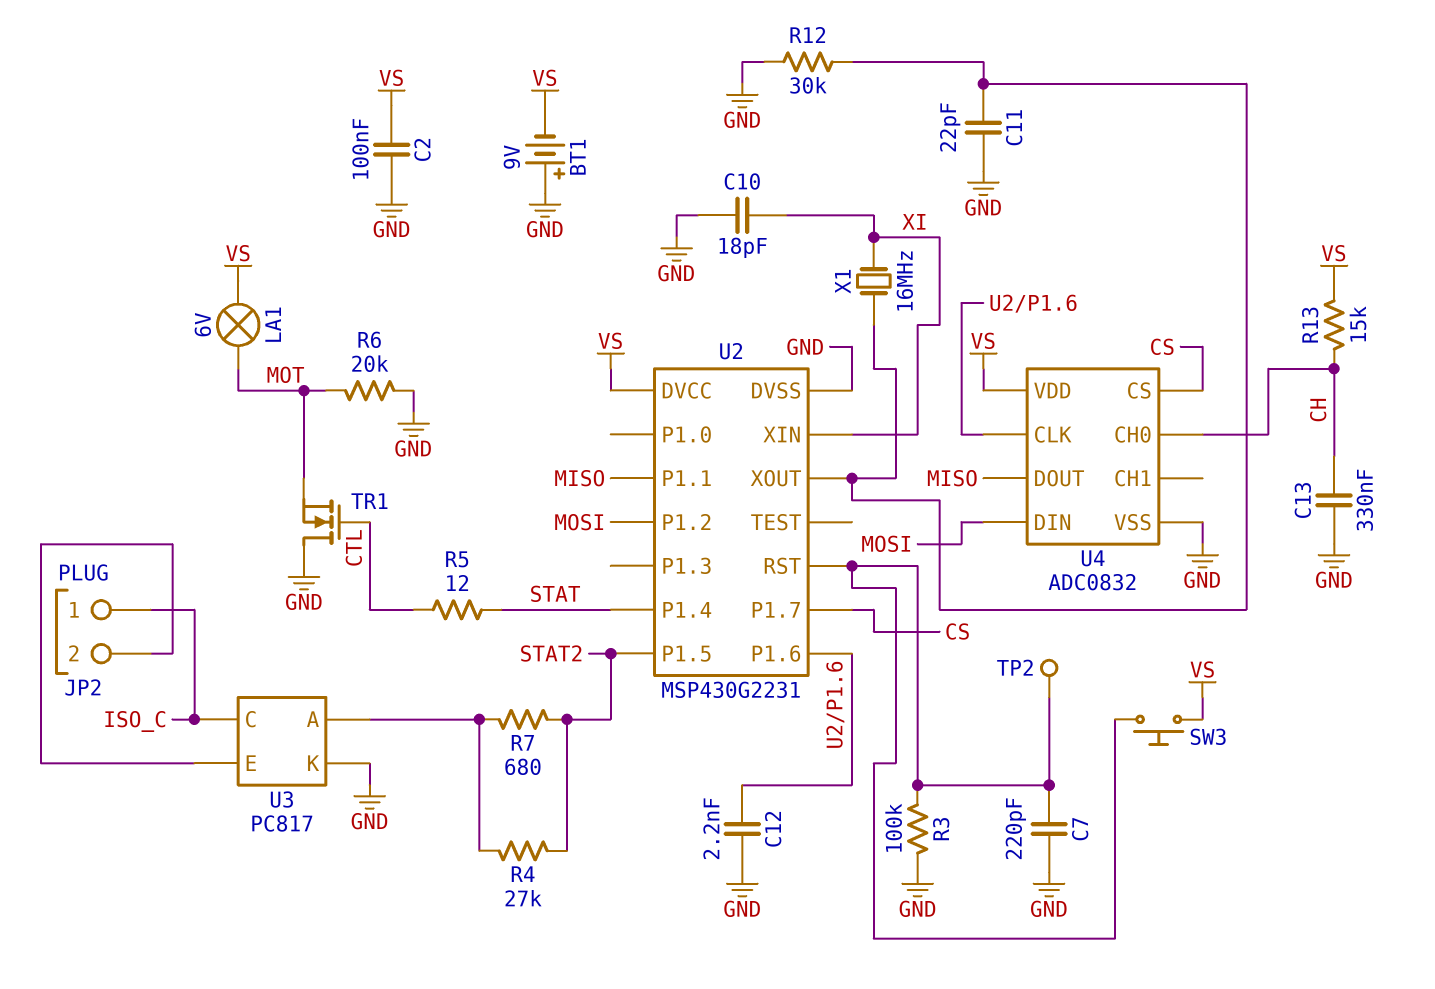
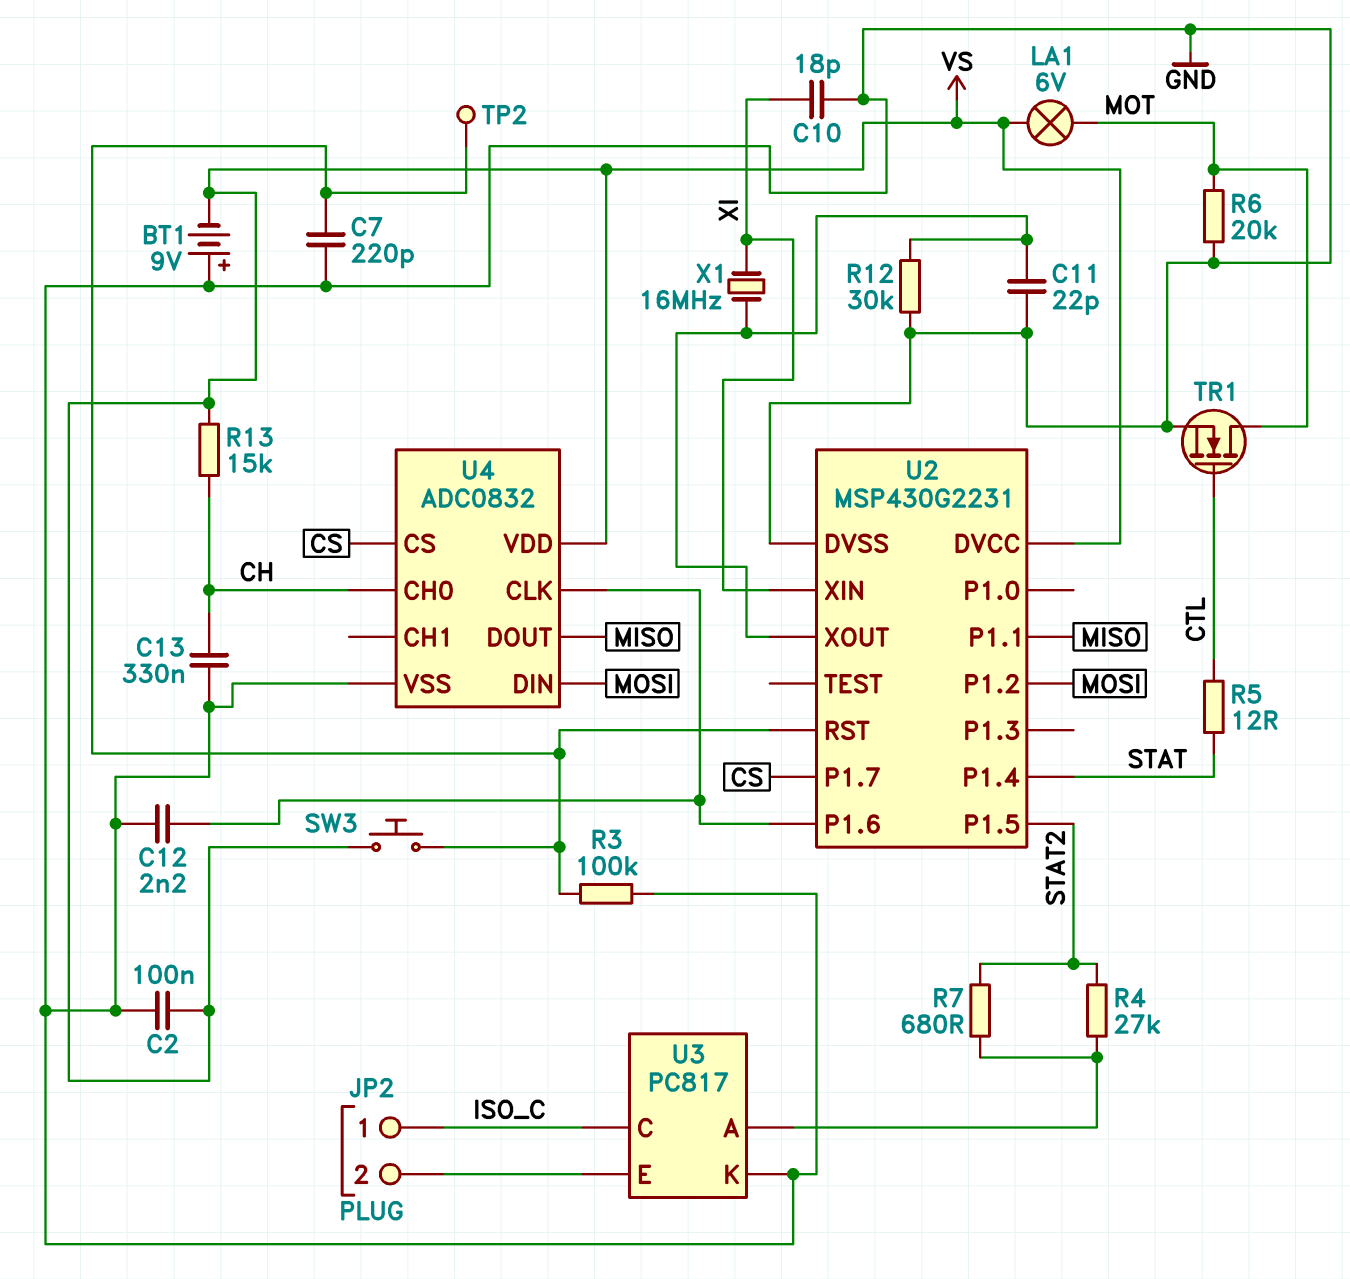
TR1: NMOS (G CTL, D GND, S MOT) -> NMOS (G CTL, D MOT, S GND)

